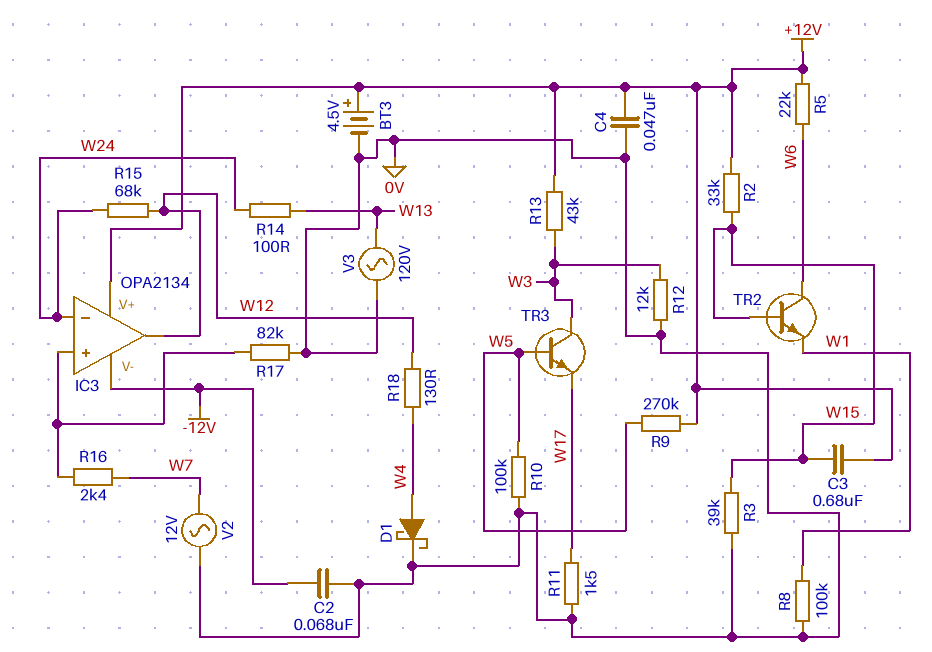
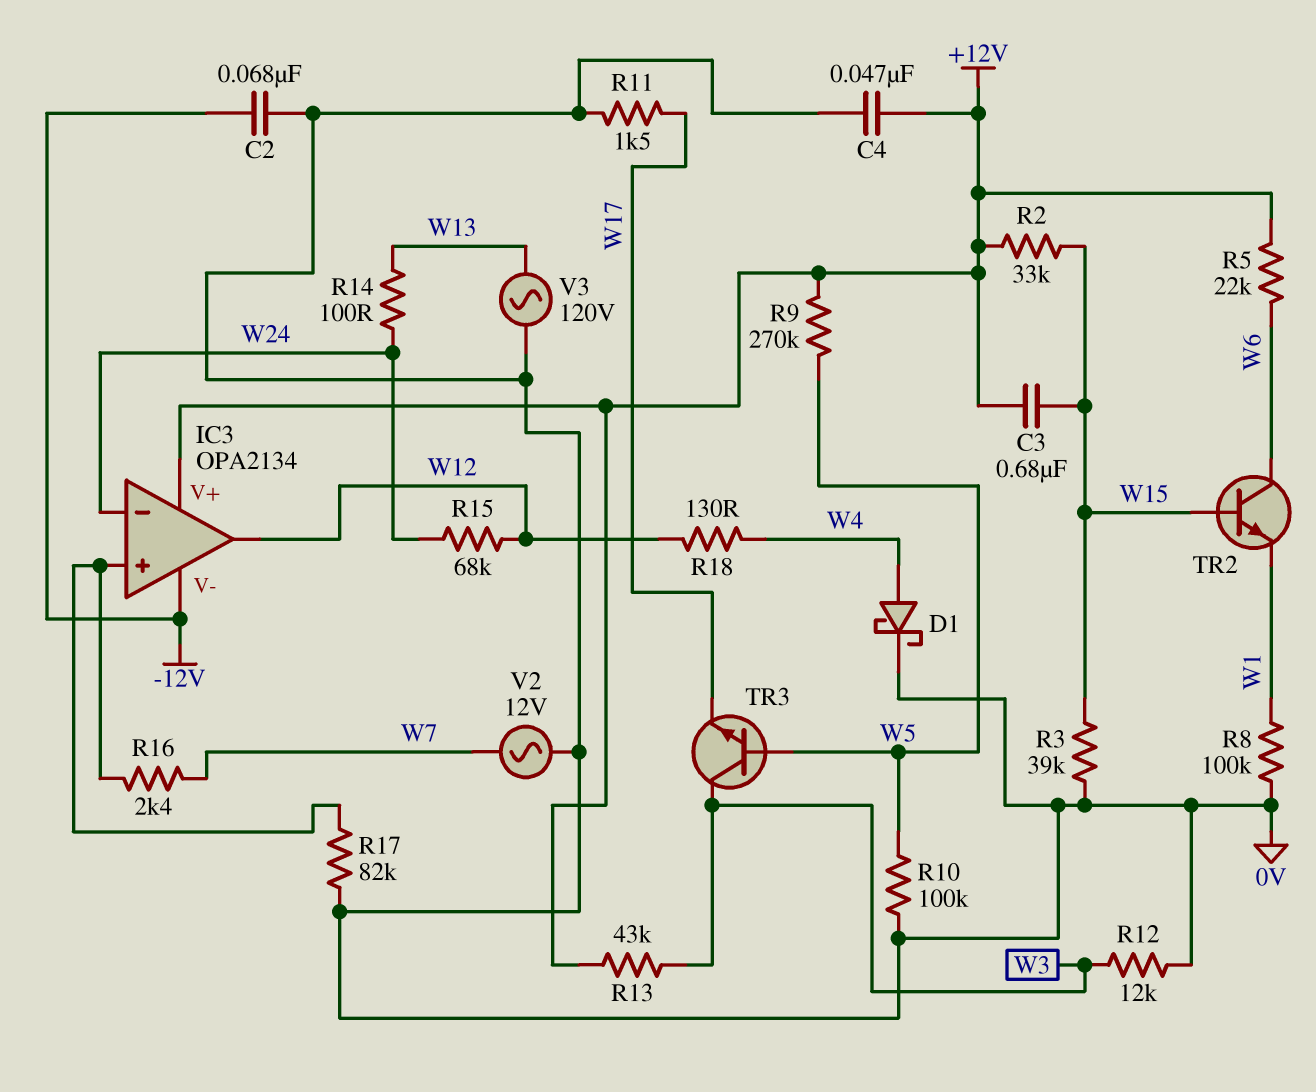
BT3: 4.5V (plus +12V, minus 0V) -> none

